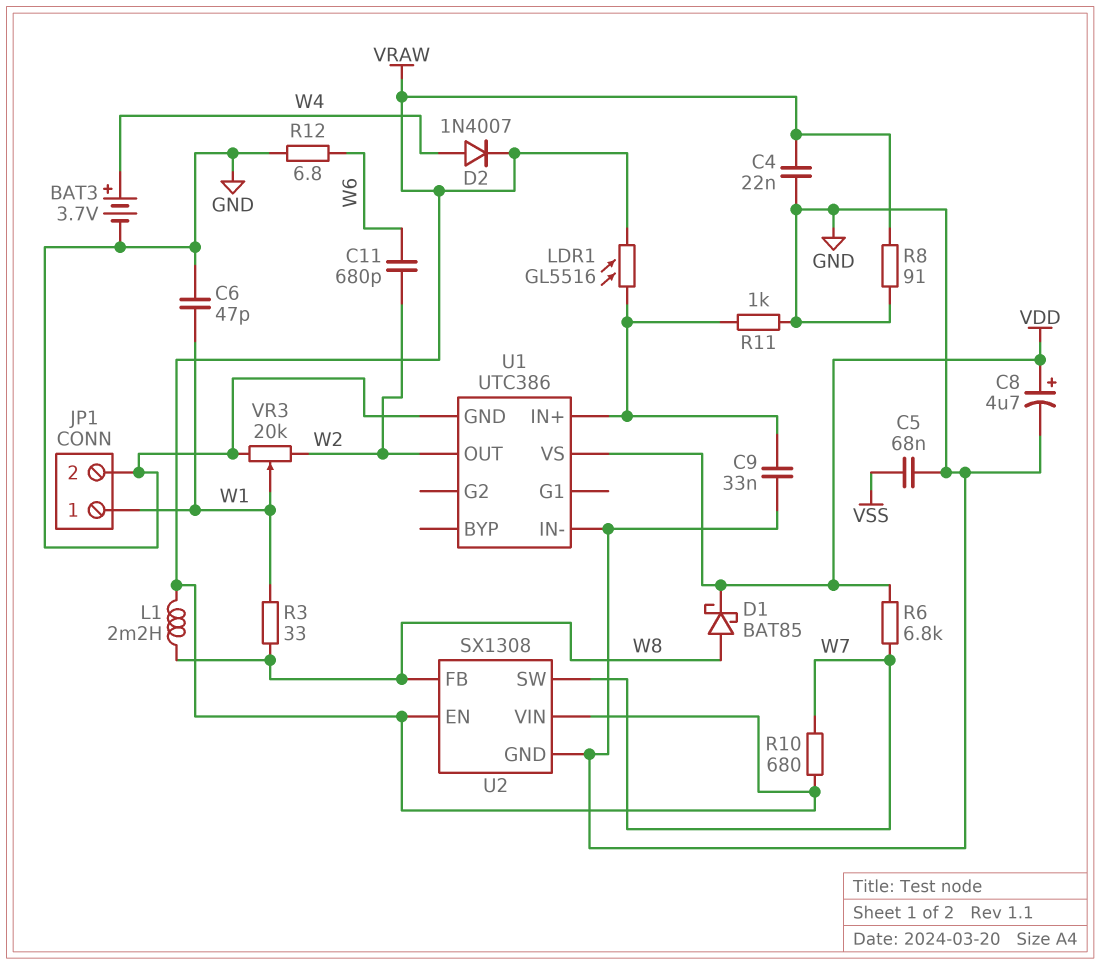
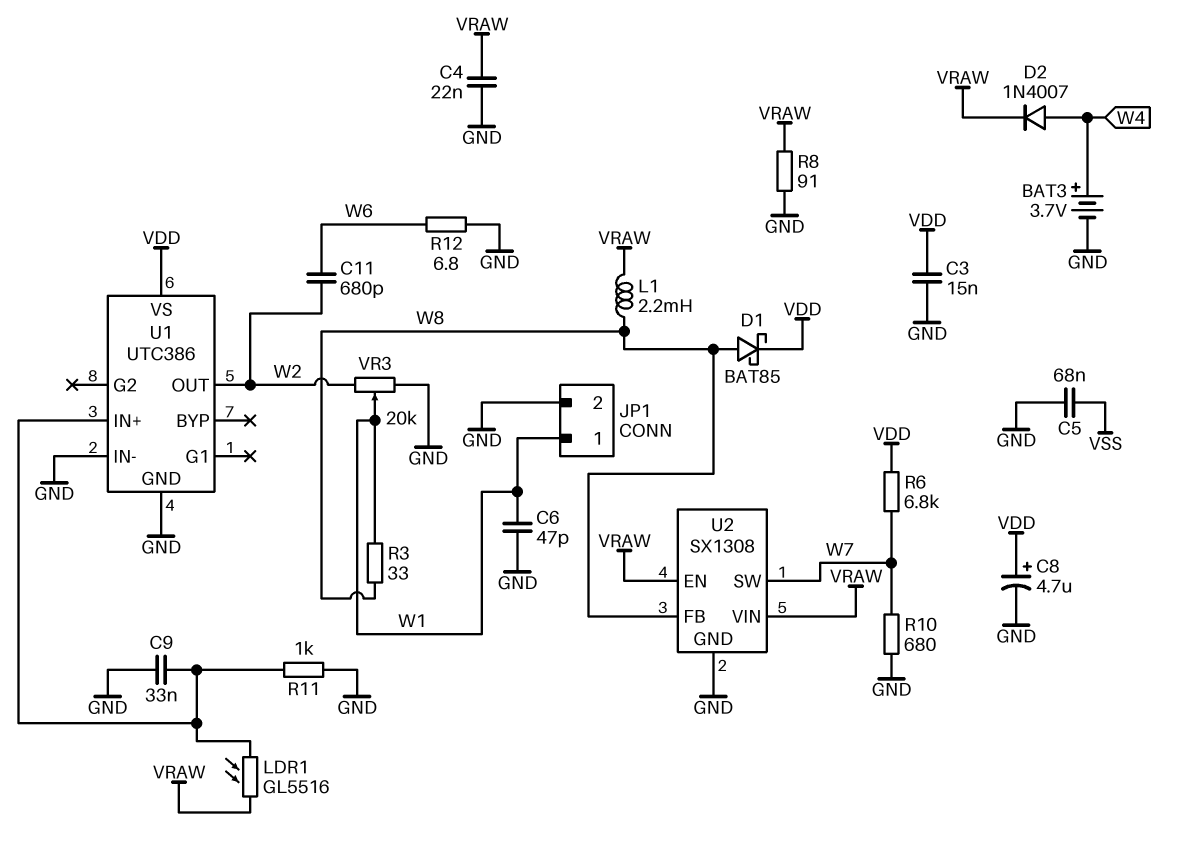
C3: none -> 15nF (GND, VDD)
R10: 680 (VRAW, W7) -> 680 (GND, W7)

